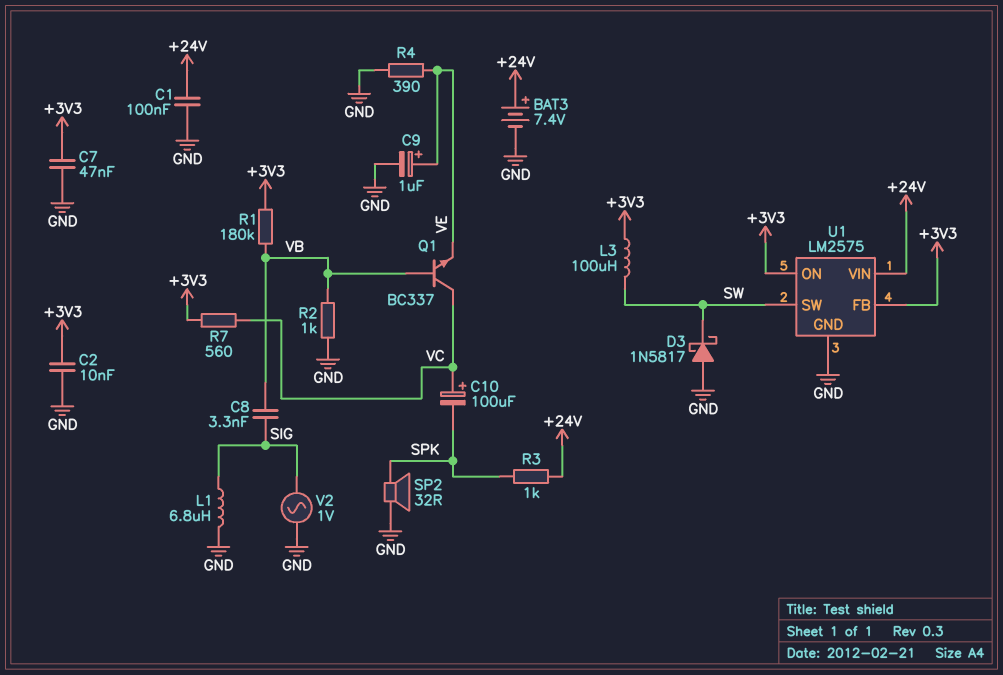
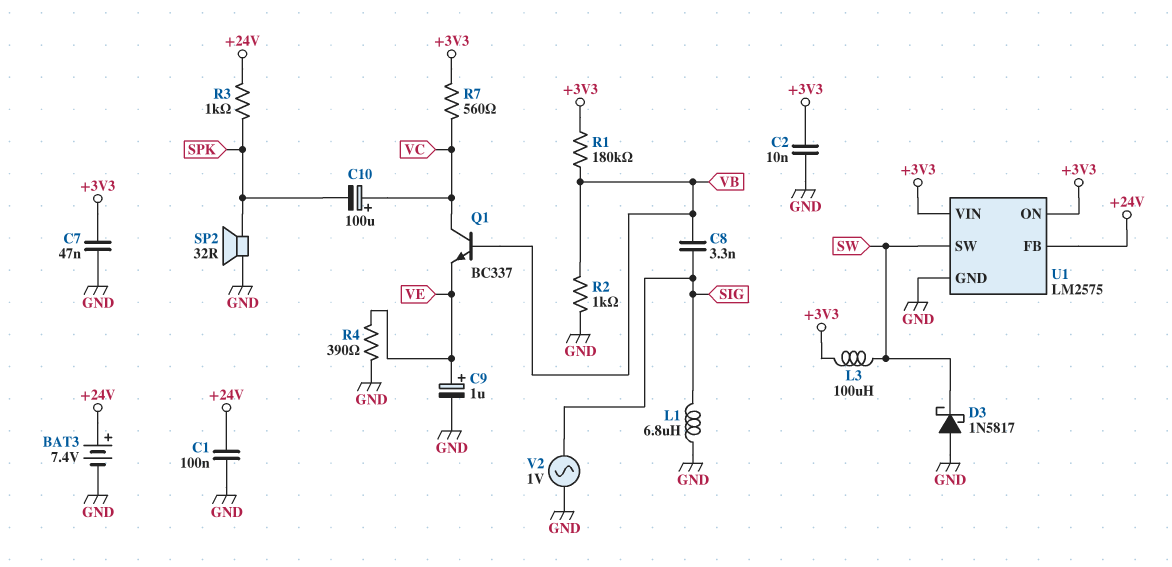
U1 pin FB: +3V3 -> +24V
U1 pin VIN: +24V -> +3V3

